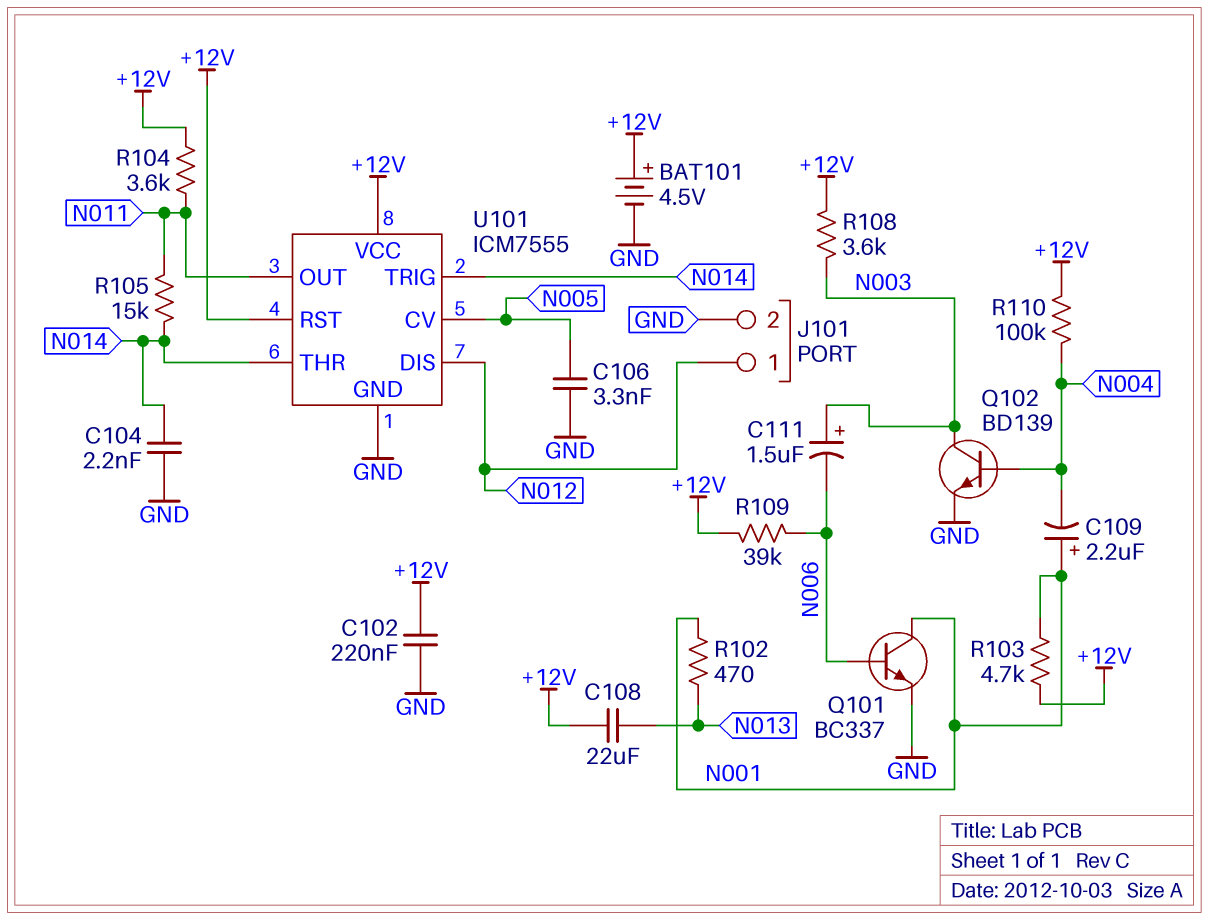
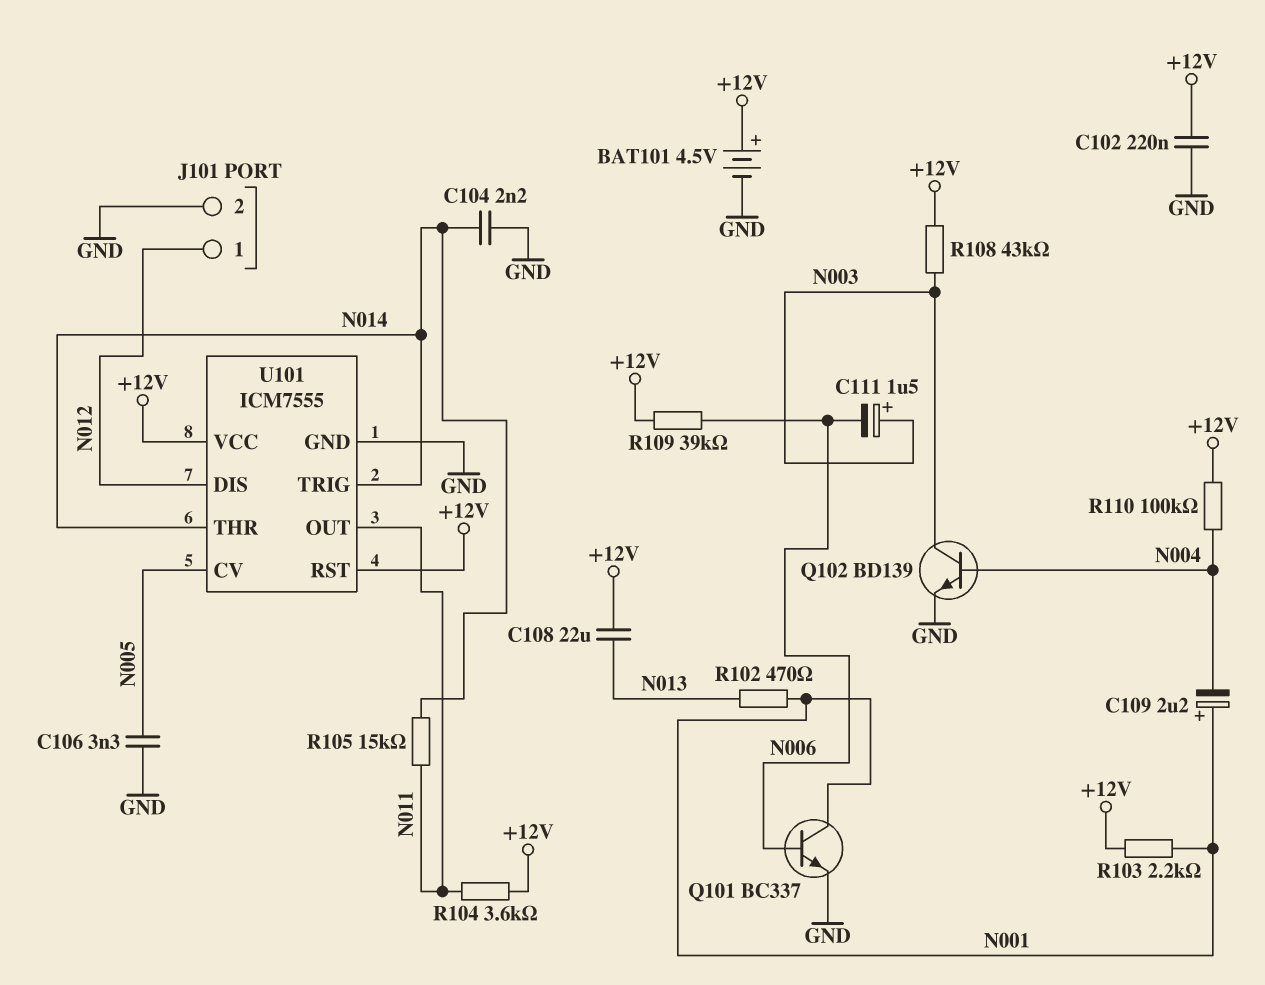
R103: 4.7k (+12V, N001) -> 2.2k (+12V, N001)
R108: 3.6k (+12V, N003) -> 43k (+12V, N003)

